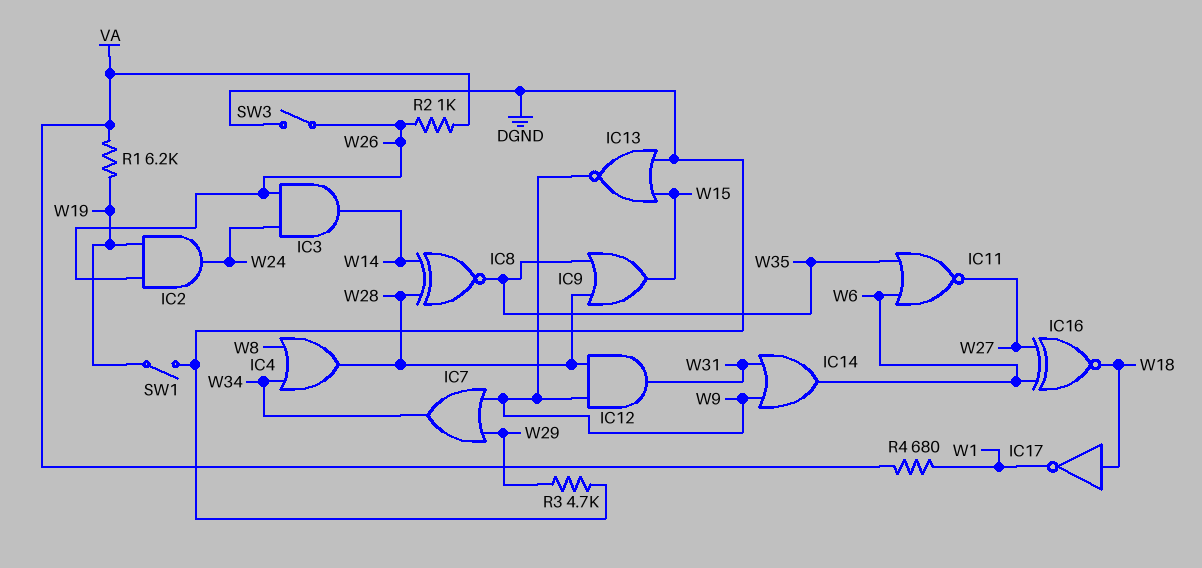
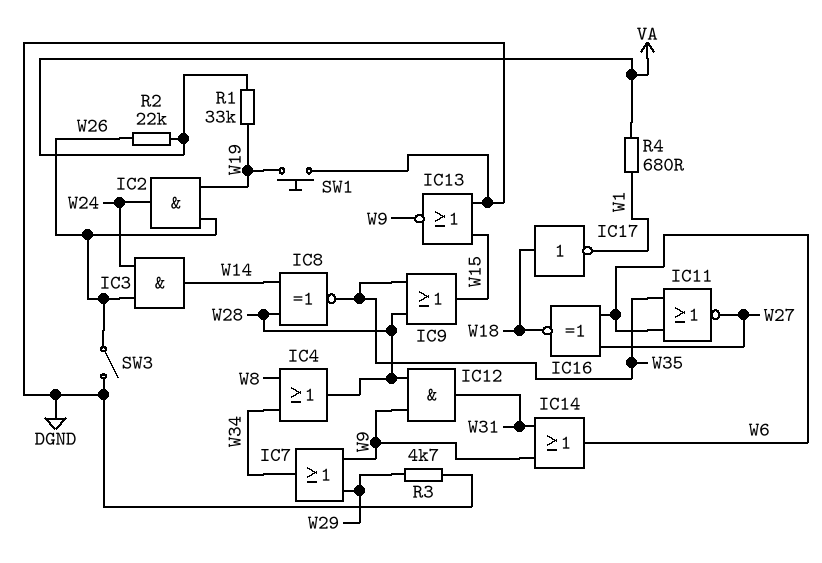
R1: 6.2k (VA, W19) -> 33k (VA, W19)
R2: 1k (VA, W26) -> 22k (VA, W26)
SW1: switch (DGND, W19) -> button (DGND, W19)

